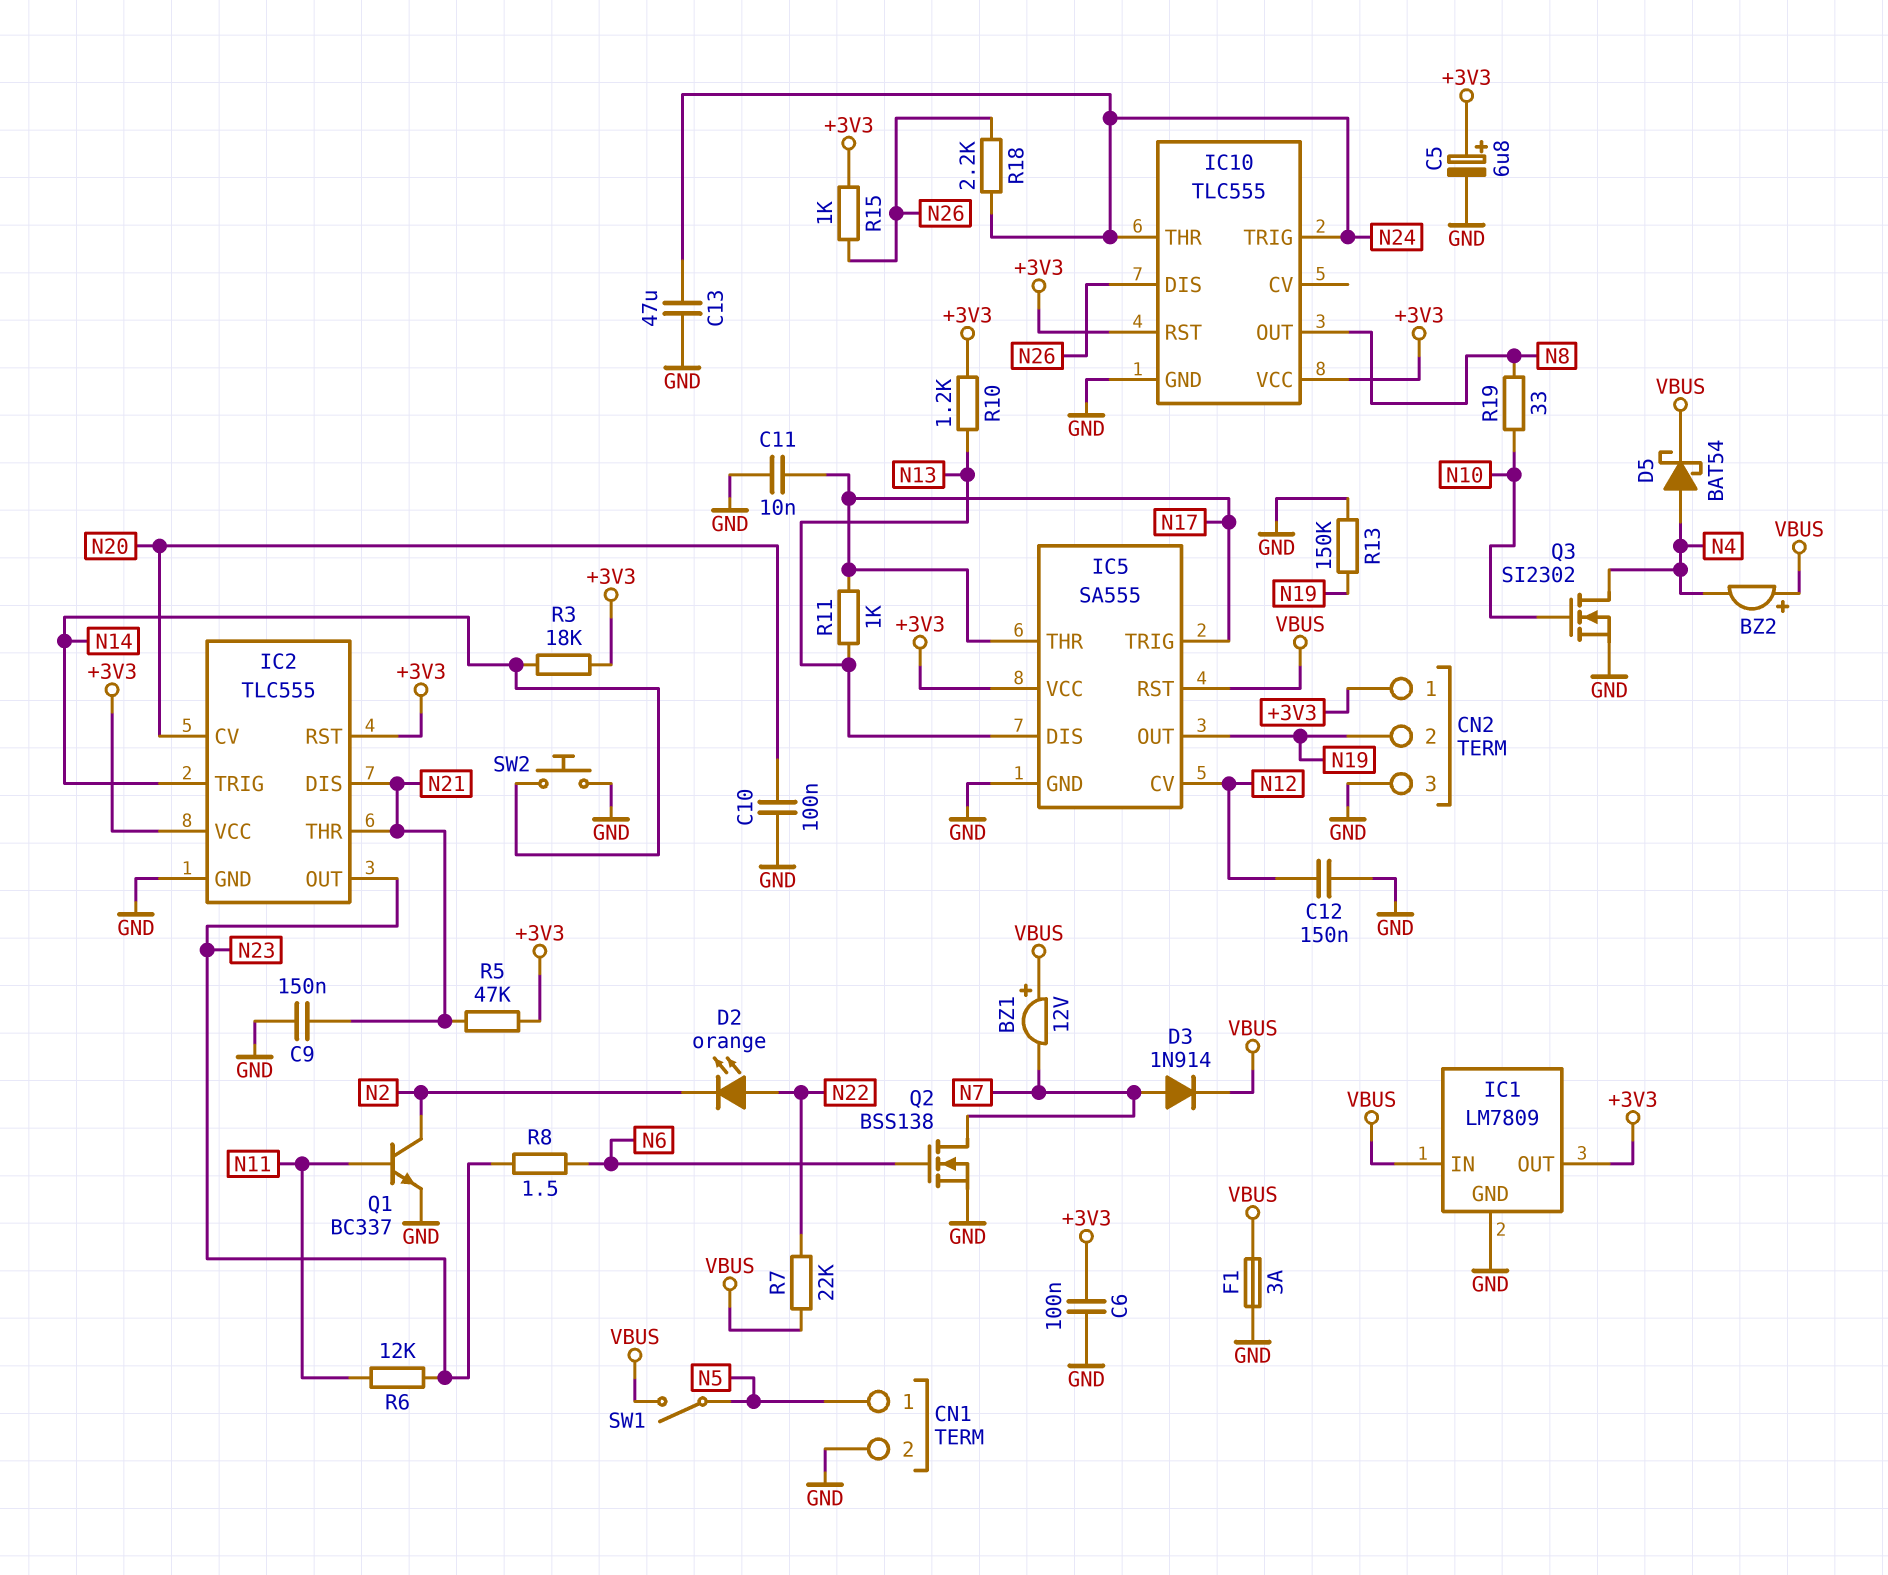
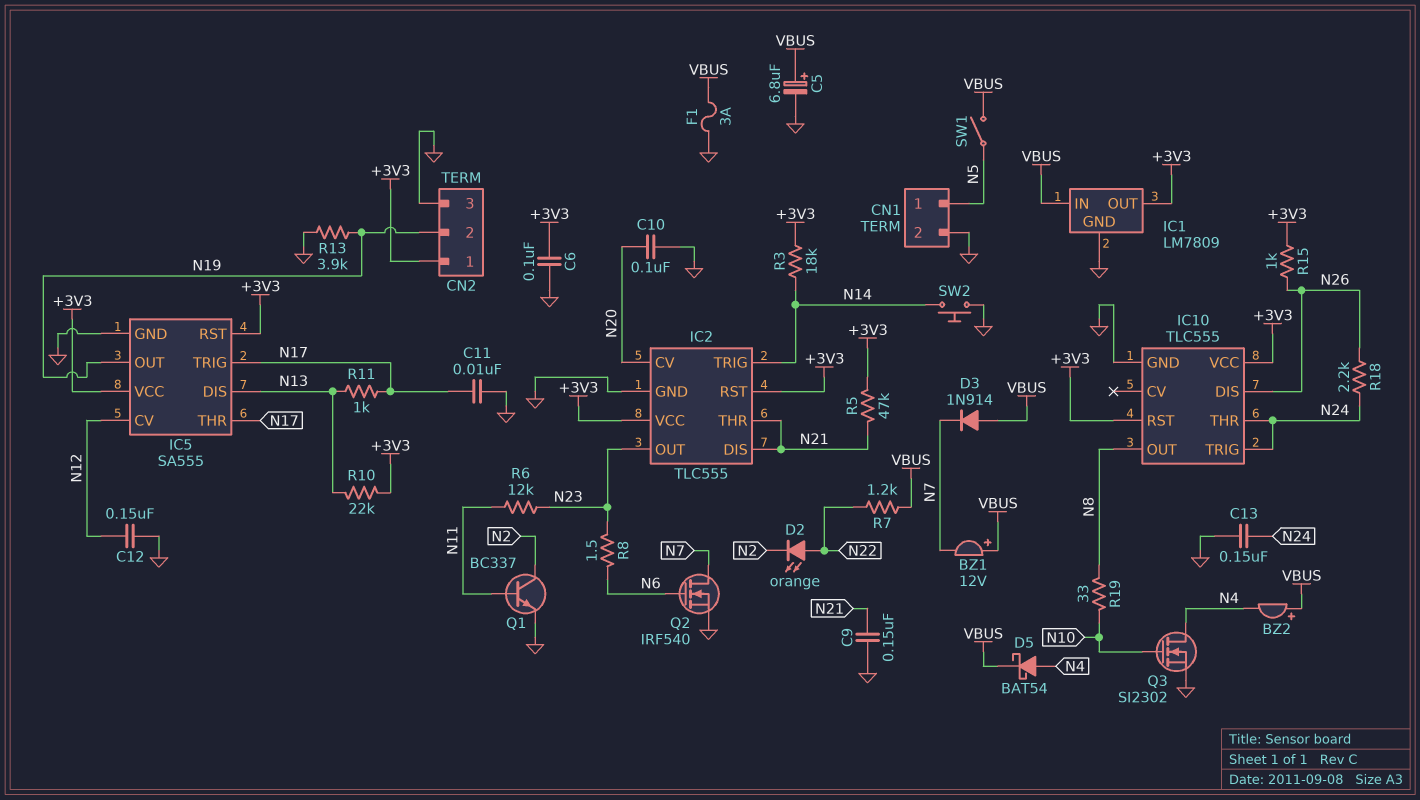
C5: 6.8uF (plus +3V3, minus GND) -> 6.8uF (plus VBUS, minus GND)
C13: 47uF (GND, N24) -> 150nF (GND, N24)
D3: diode 1N914 (A N7, K VBUS) -> diode 1N914 (A VBUS, K N7)
IC5 pin RST: VBUS -> +3V3
Q2: NMOS BSS138 (G N6, D N7, S GND) -> NMOS IRF540 (G N6, D N7, S GND)
R7: 22k (N22, VBUS) -> 1.2k (N22, VBUS)
R10: 1.2k (+3V3, N13) -> 22k (+3V3, N13)
R13: 150k (GND, N19) -> 3.9k (GND, N19)

